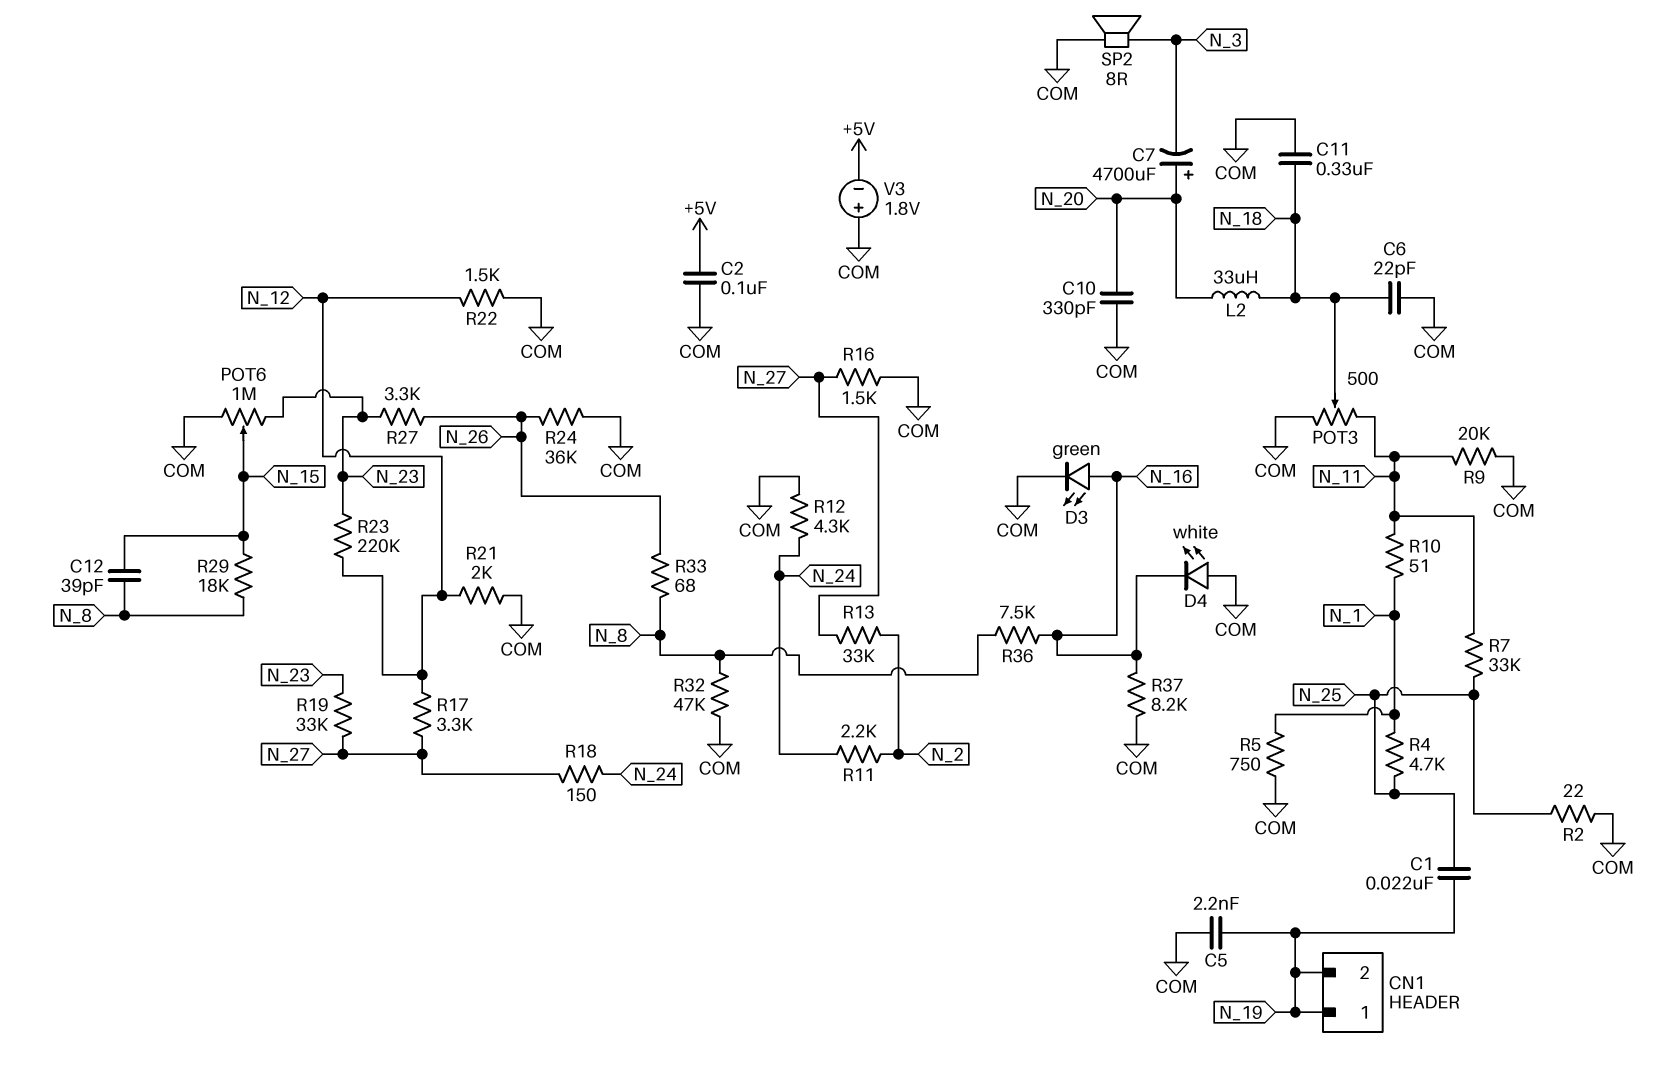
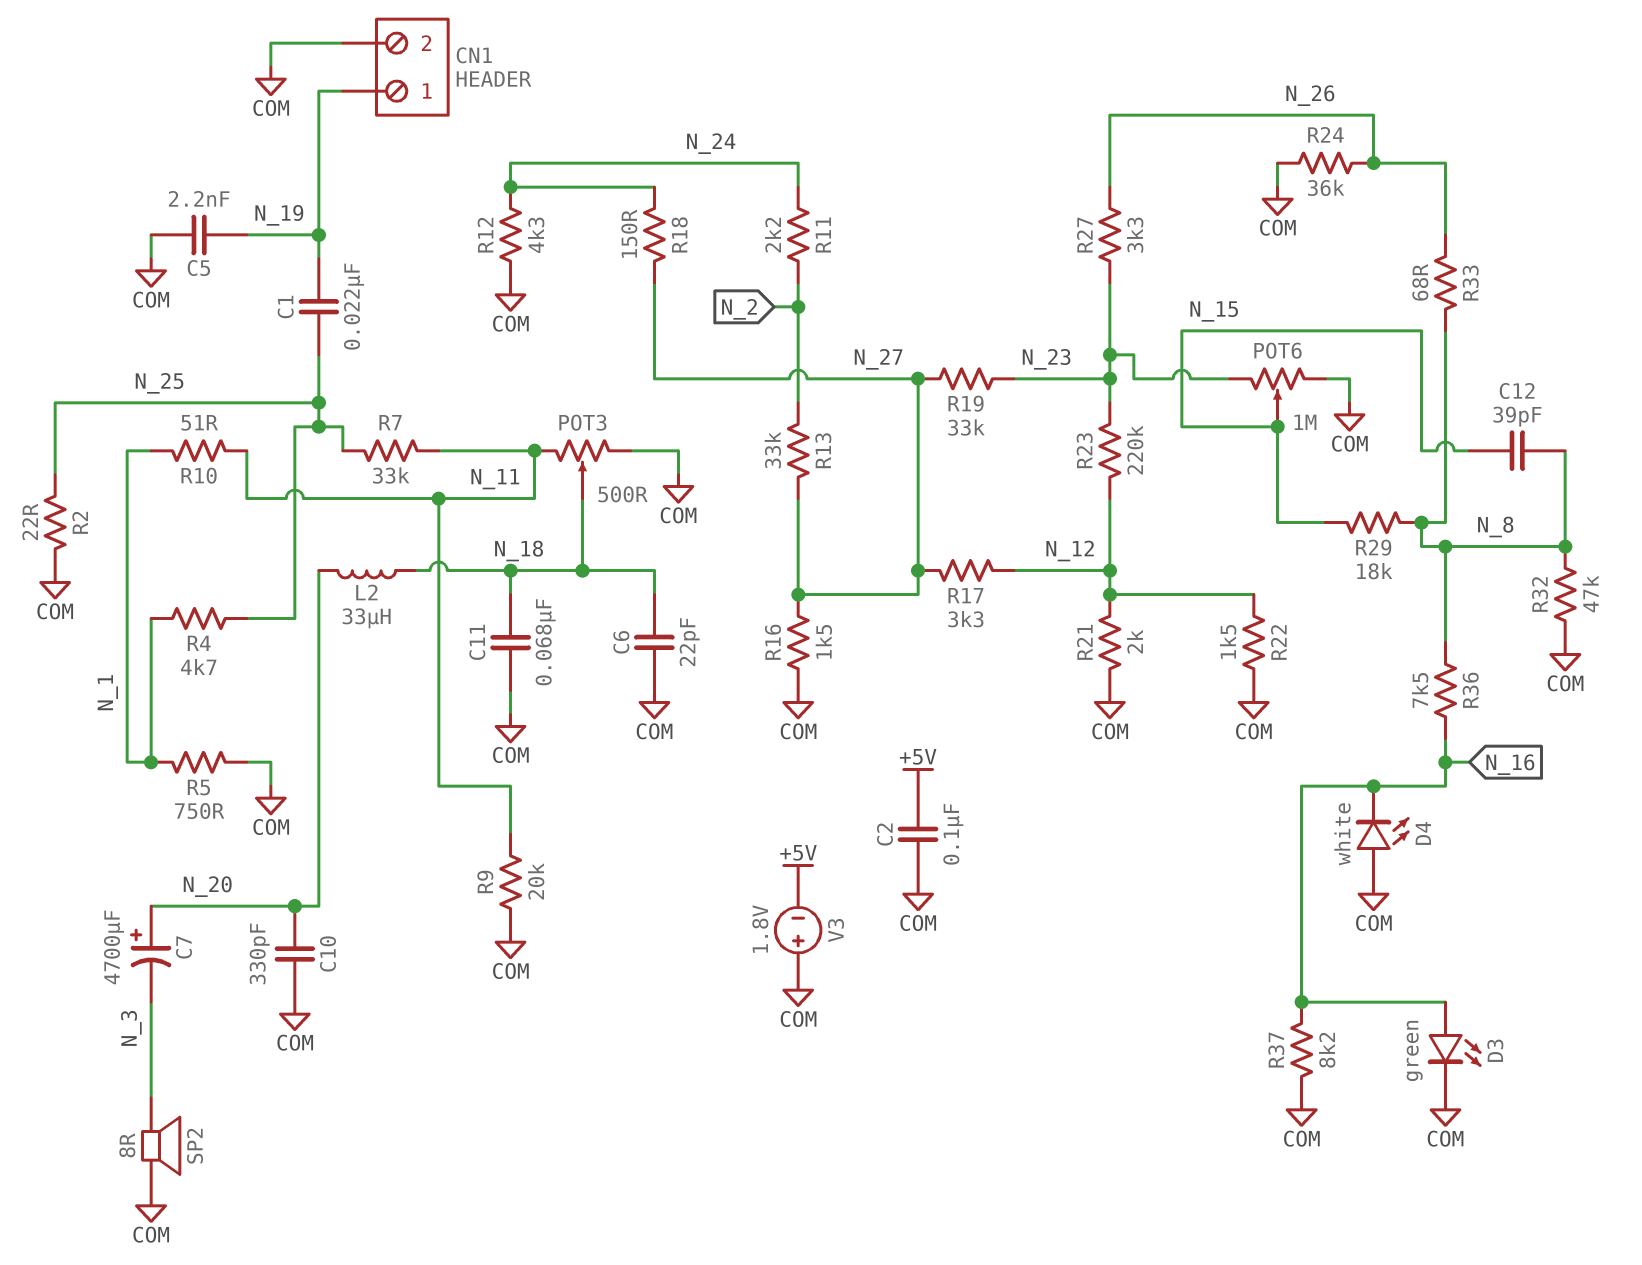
C11: 330nF (COM, N_18) -> 68nF (COM, N_18)
CN1 pin 2: N_19 -> COM

